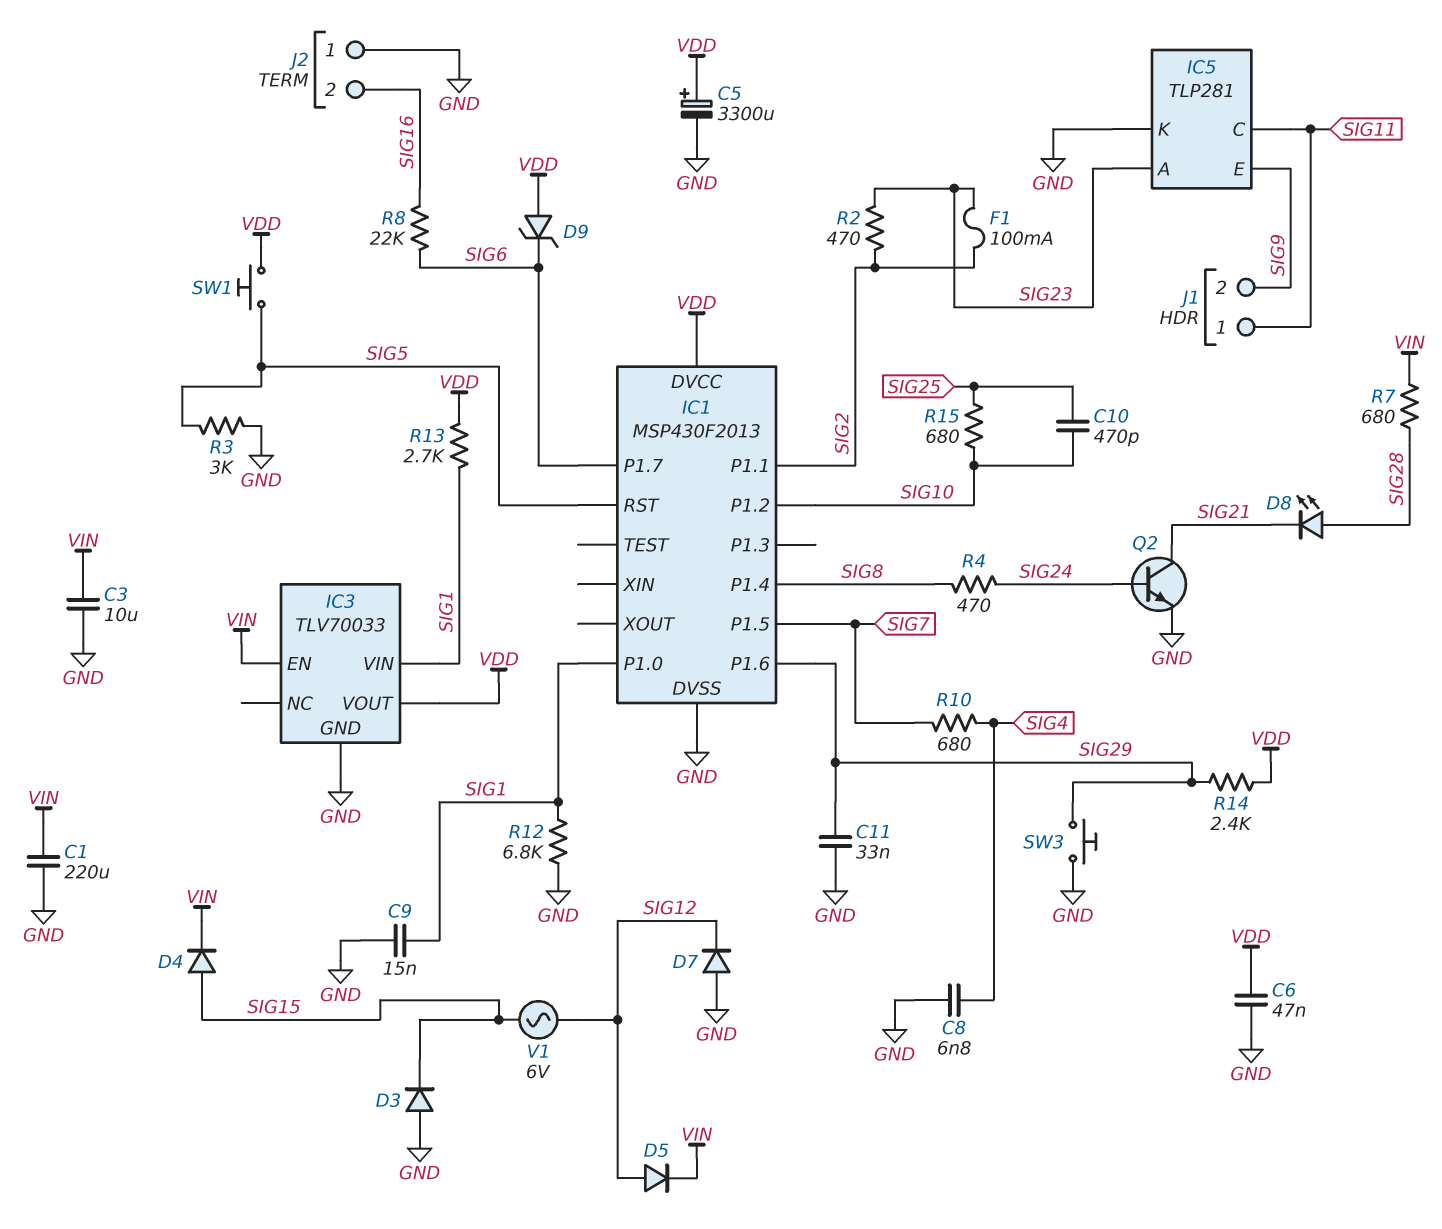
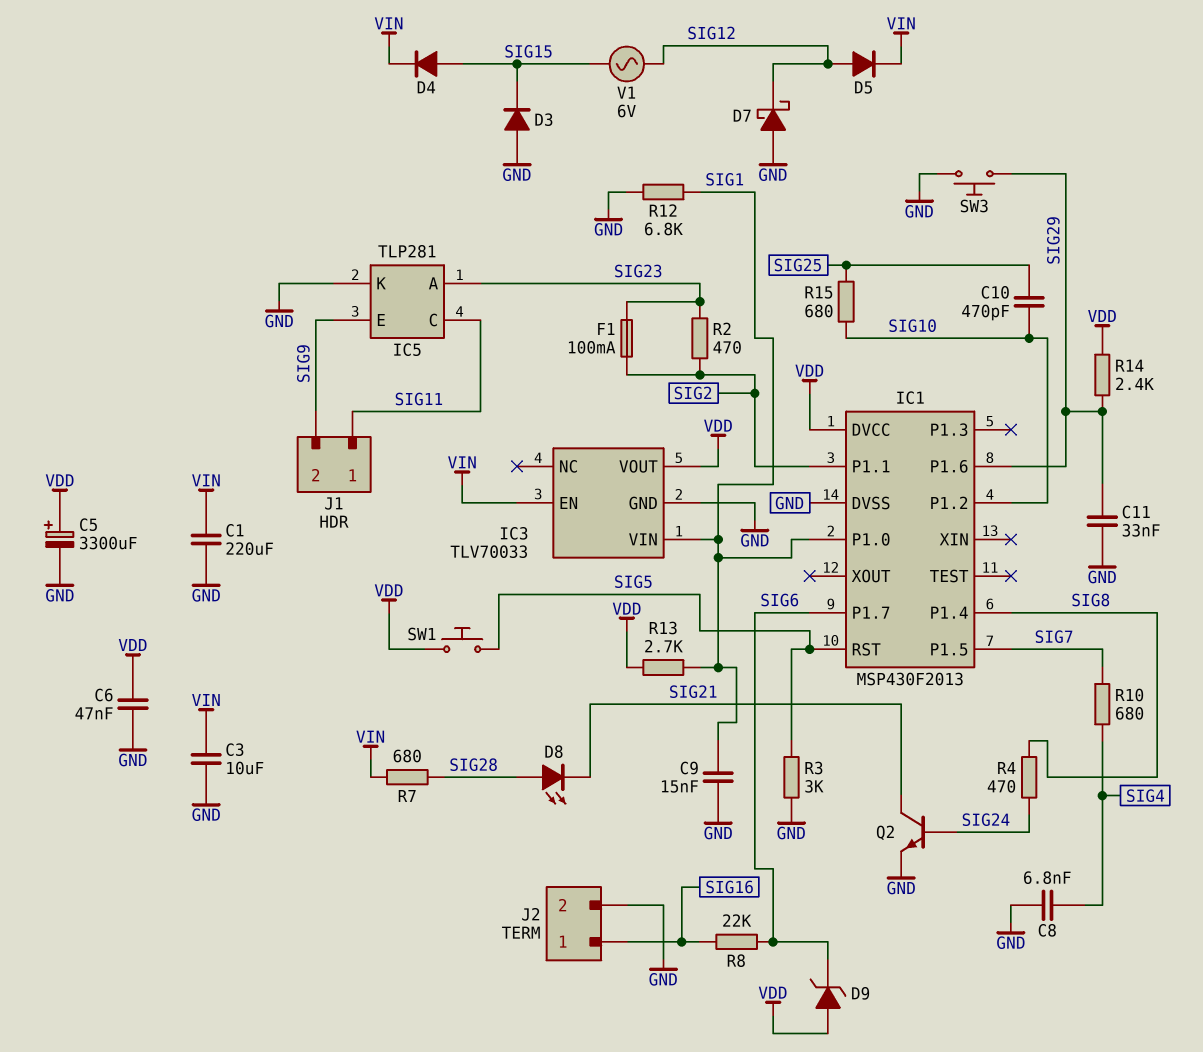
D7: diode (A GND, K SIG12) -> schottky (A GND, K SIG12)
J2 pin 1: GND -> SIG16
J2 pin 2: SIG16 -> GND

